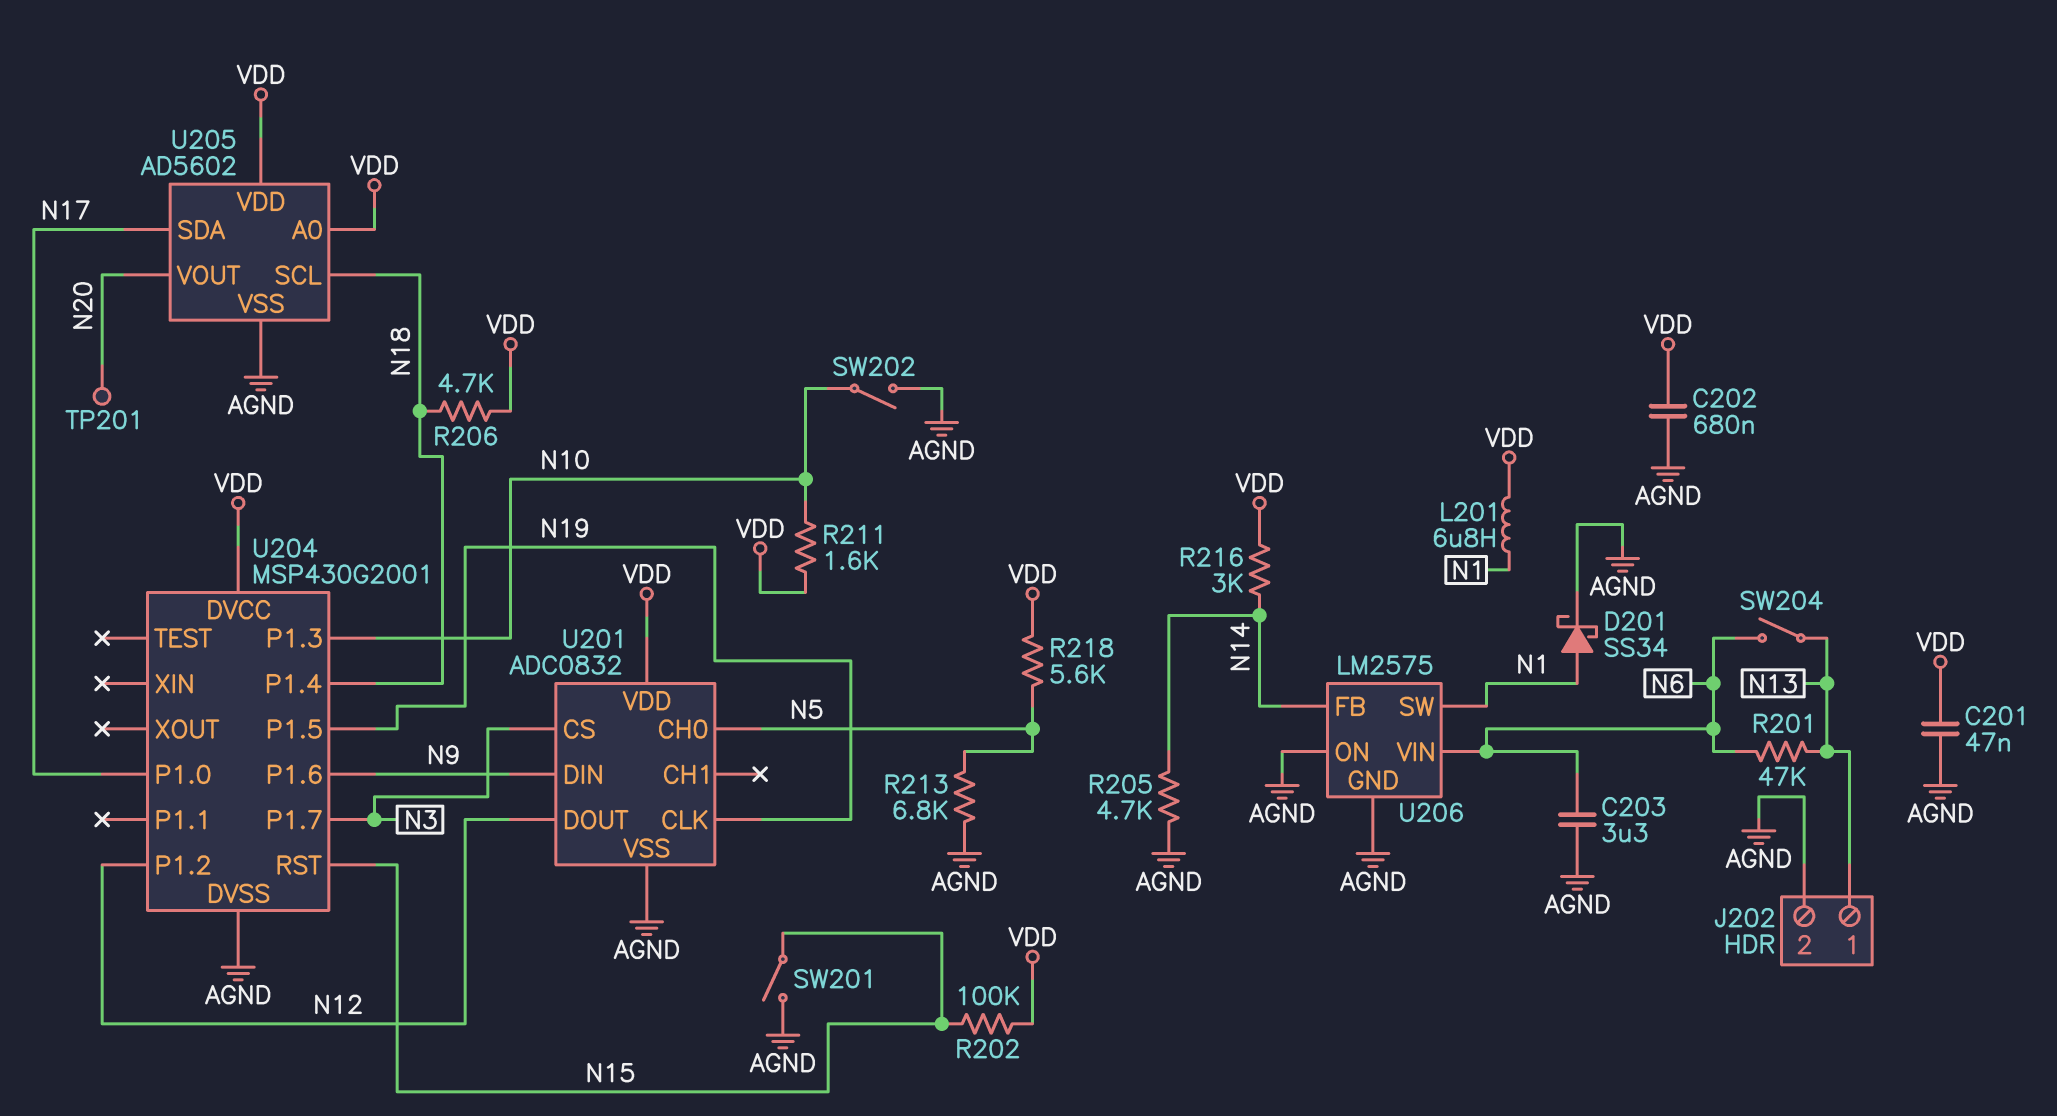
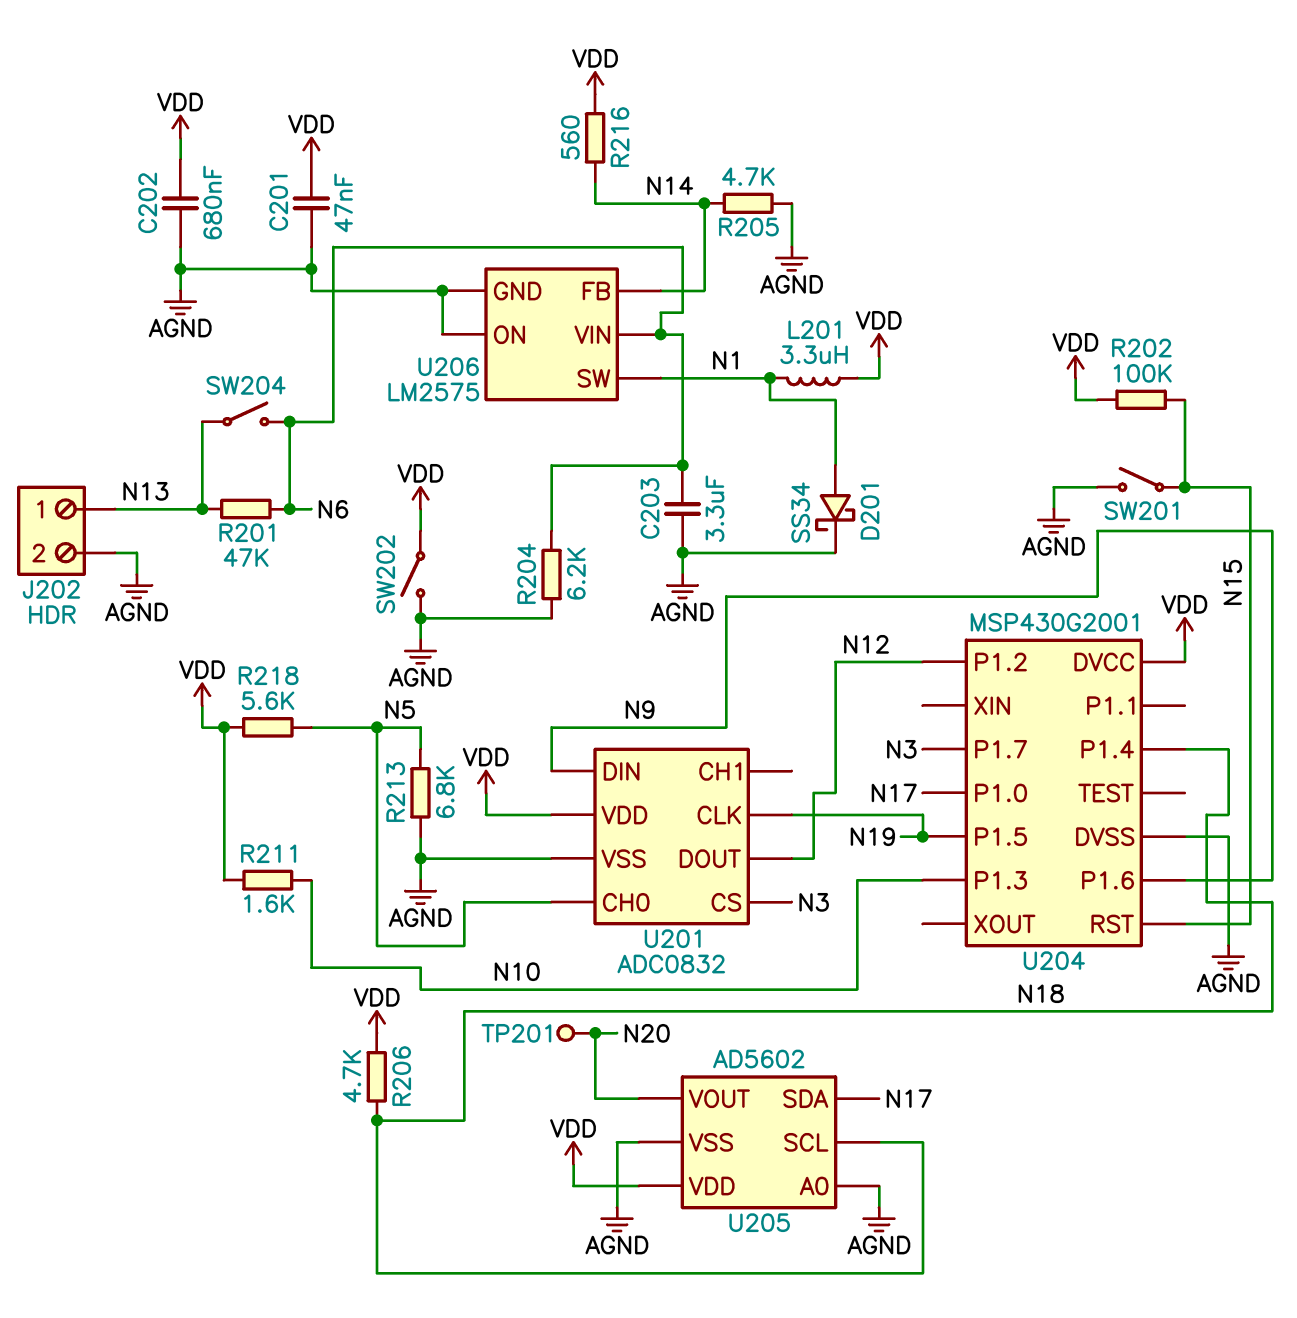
L201: 6.8uH (N1, VDD) -> 3.3uH (N1, VDD)
R204: none -> 6.2k (AGND, N6)
R216: 3k (N14, VDD) -> 560 (N14, VDD)
SW202: switch (AGND, N10) -> switch (AGND, VDD)
U205 pin A0: VDD -> AGND

